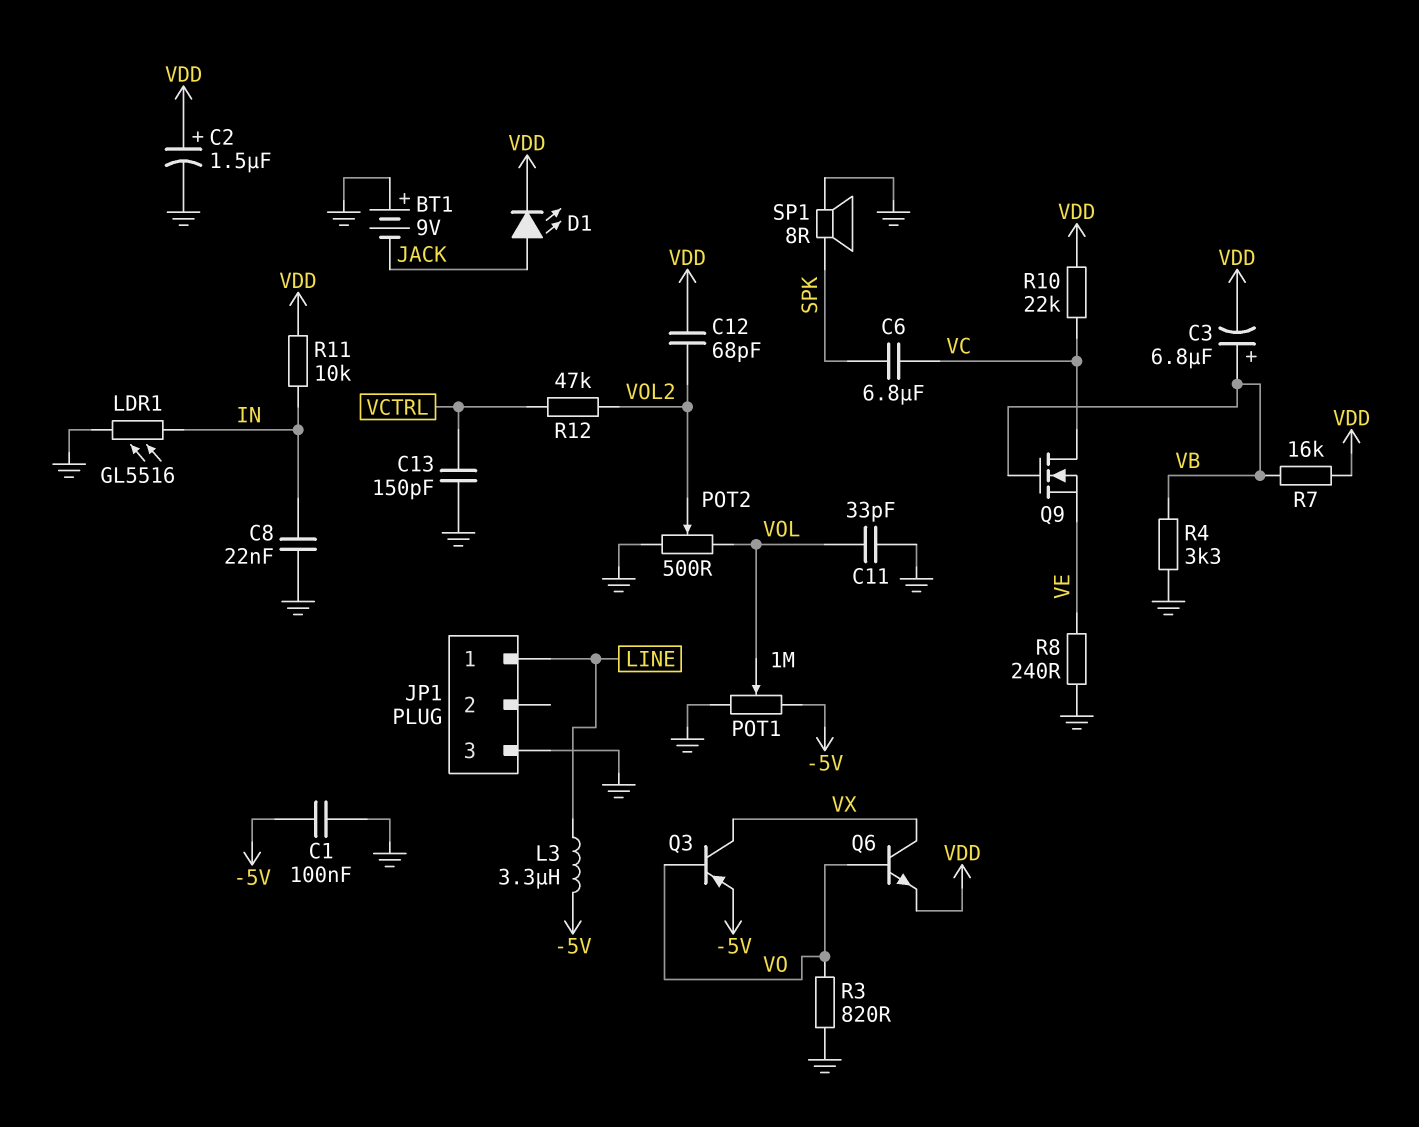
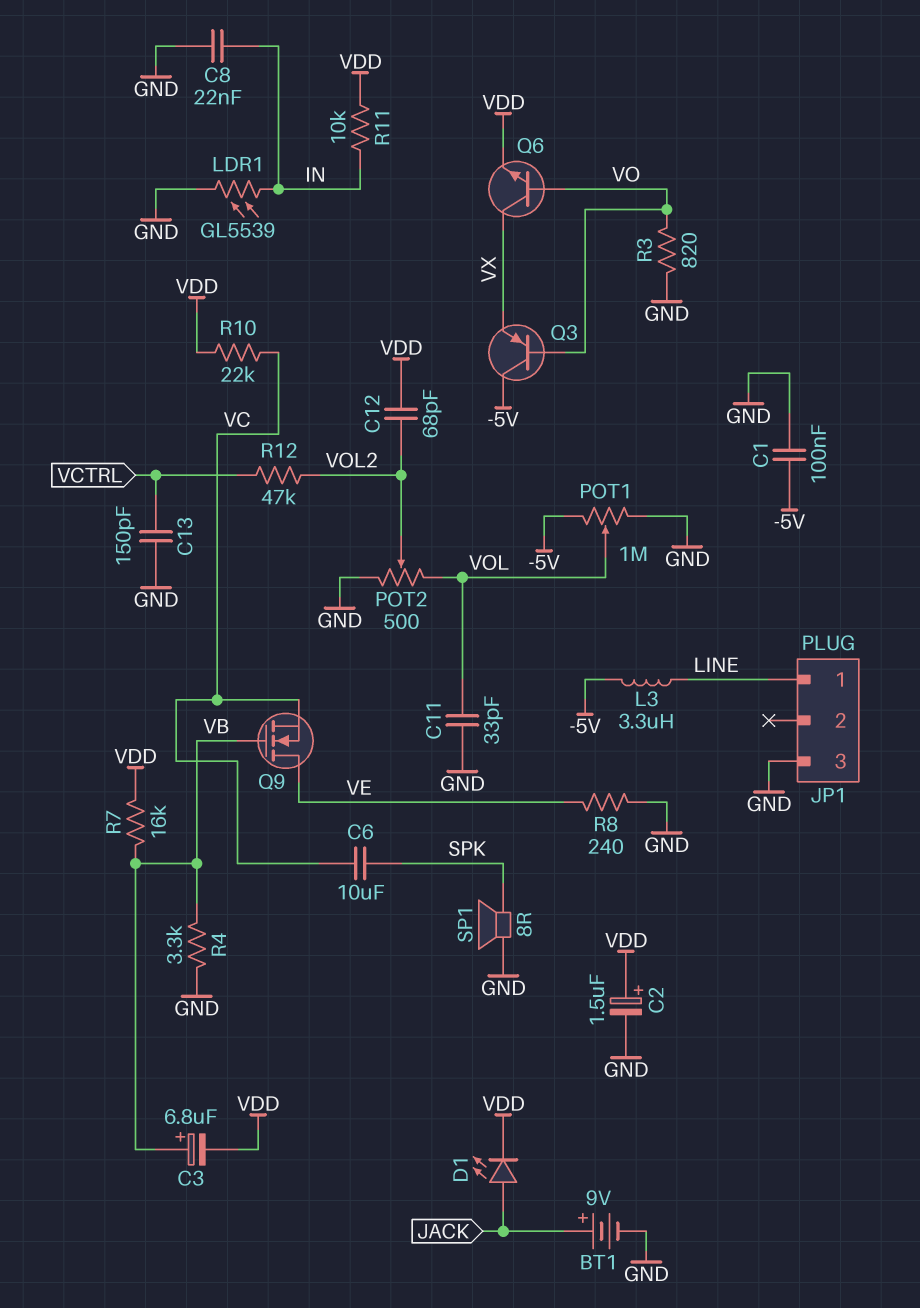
BT1: 9V (plus GND, minus JACK) -> 9V (plus JACK, minus GND)
C6: 6.8uF (SPK, VC) -> 10uF (SPK, VC)
LDR1: GL5516 (GND, IN) -> GL5539 (GND, IN)
Q3: PNP (B VO, C VX, E -5V) -> PNP (B VO, C -5V, E VX)
Q9: NMOS (G VB, D VC, S VE) -> NMOS (G VB, D VE, S VC)

